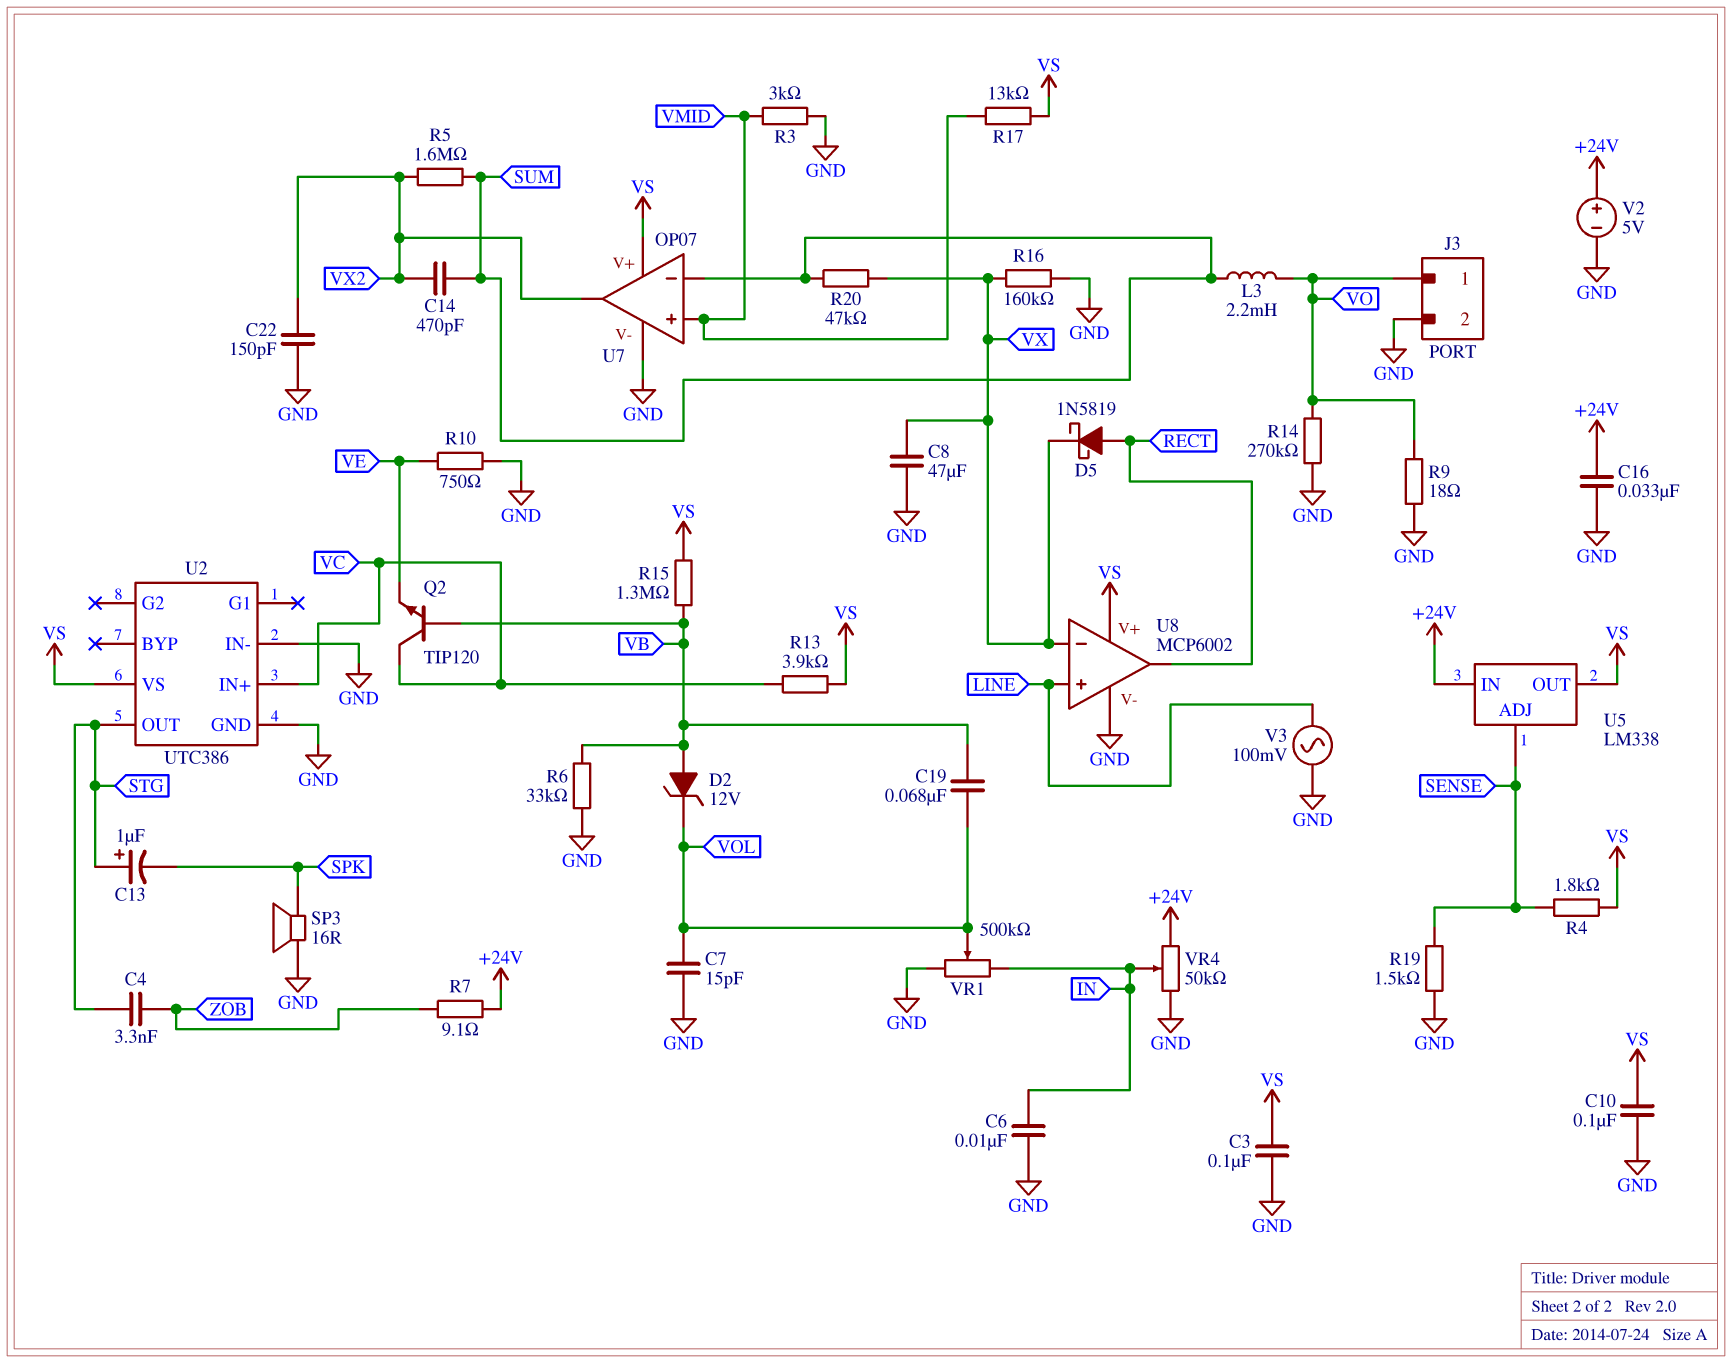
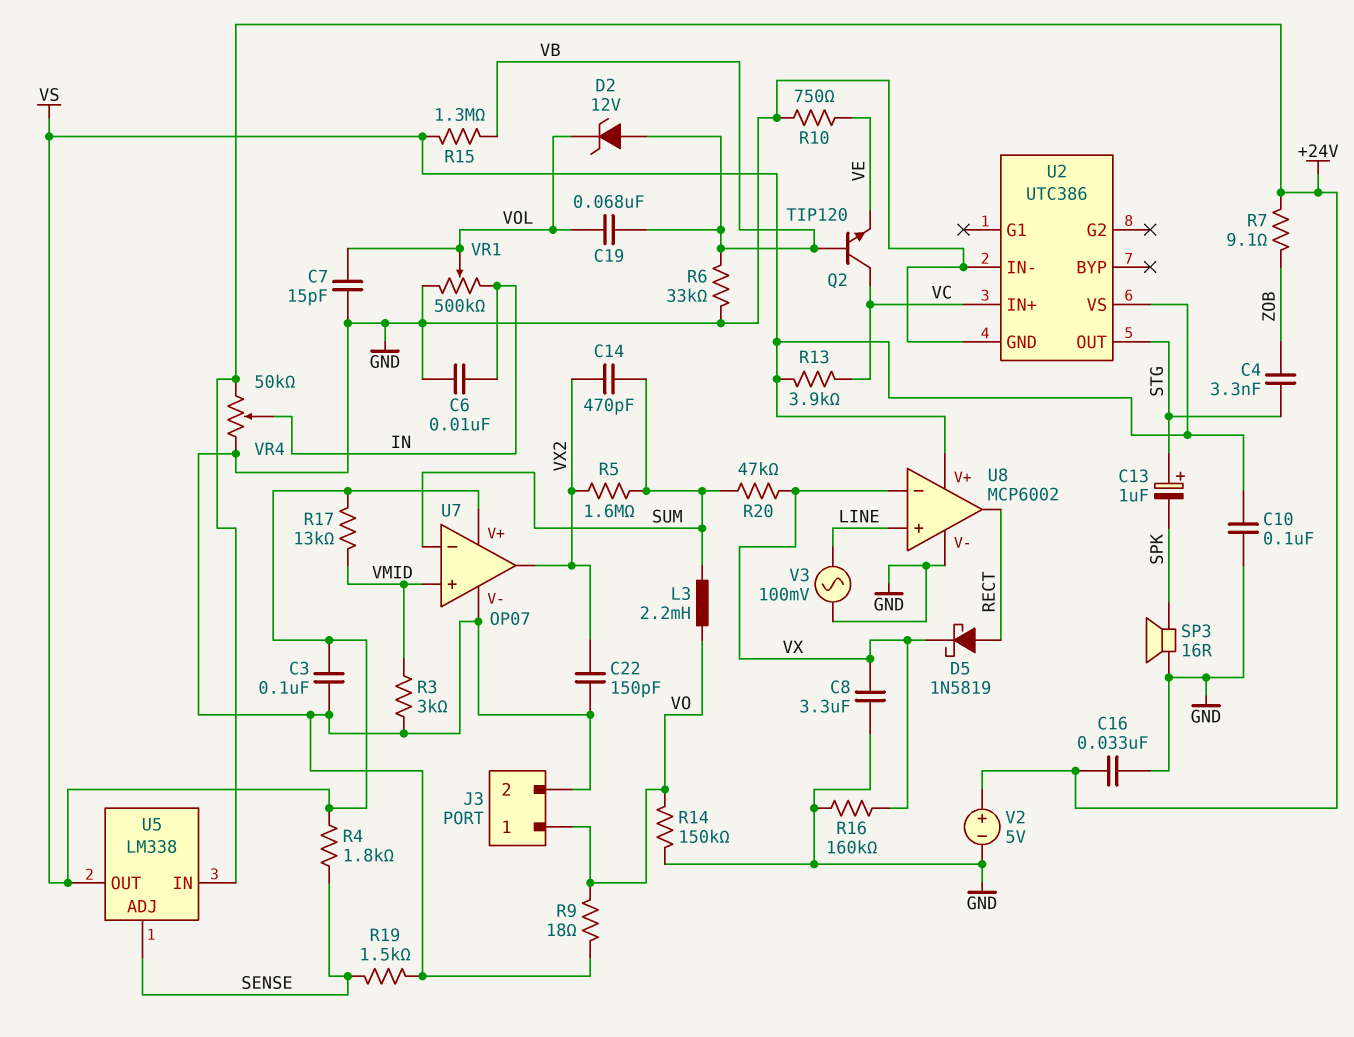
C8: 47uF (GND, VX) -> 3.3uF (GND, VX)
R14: 270k (GND, VO) -> 150k (GND, VO)

